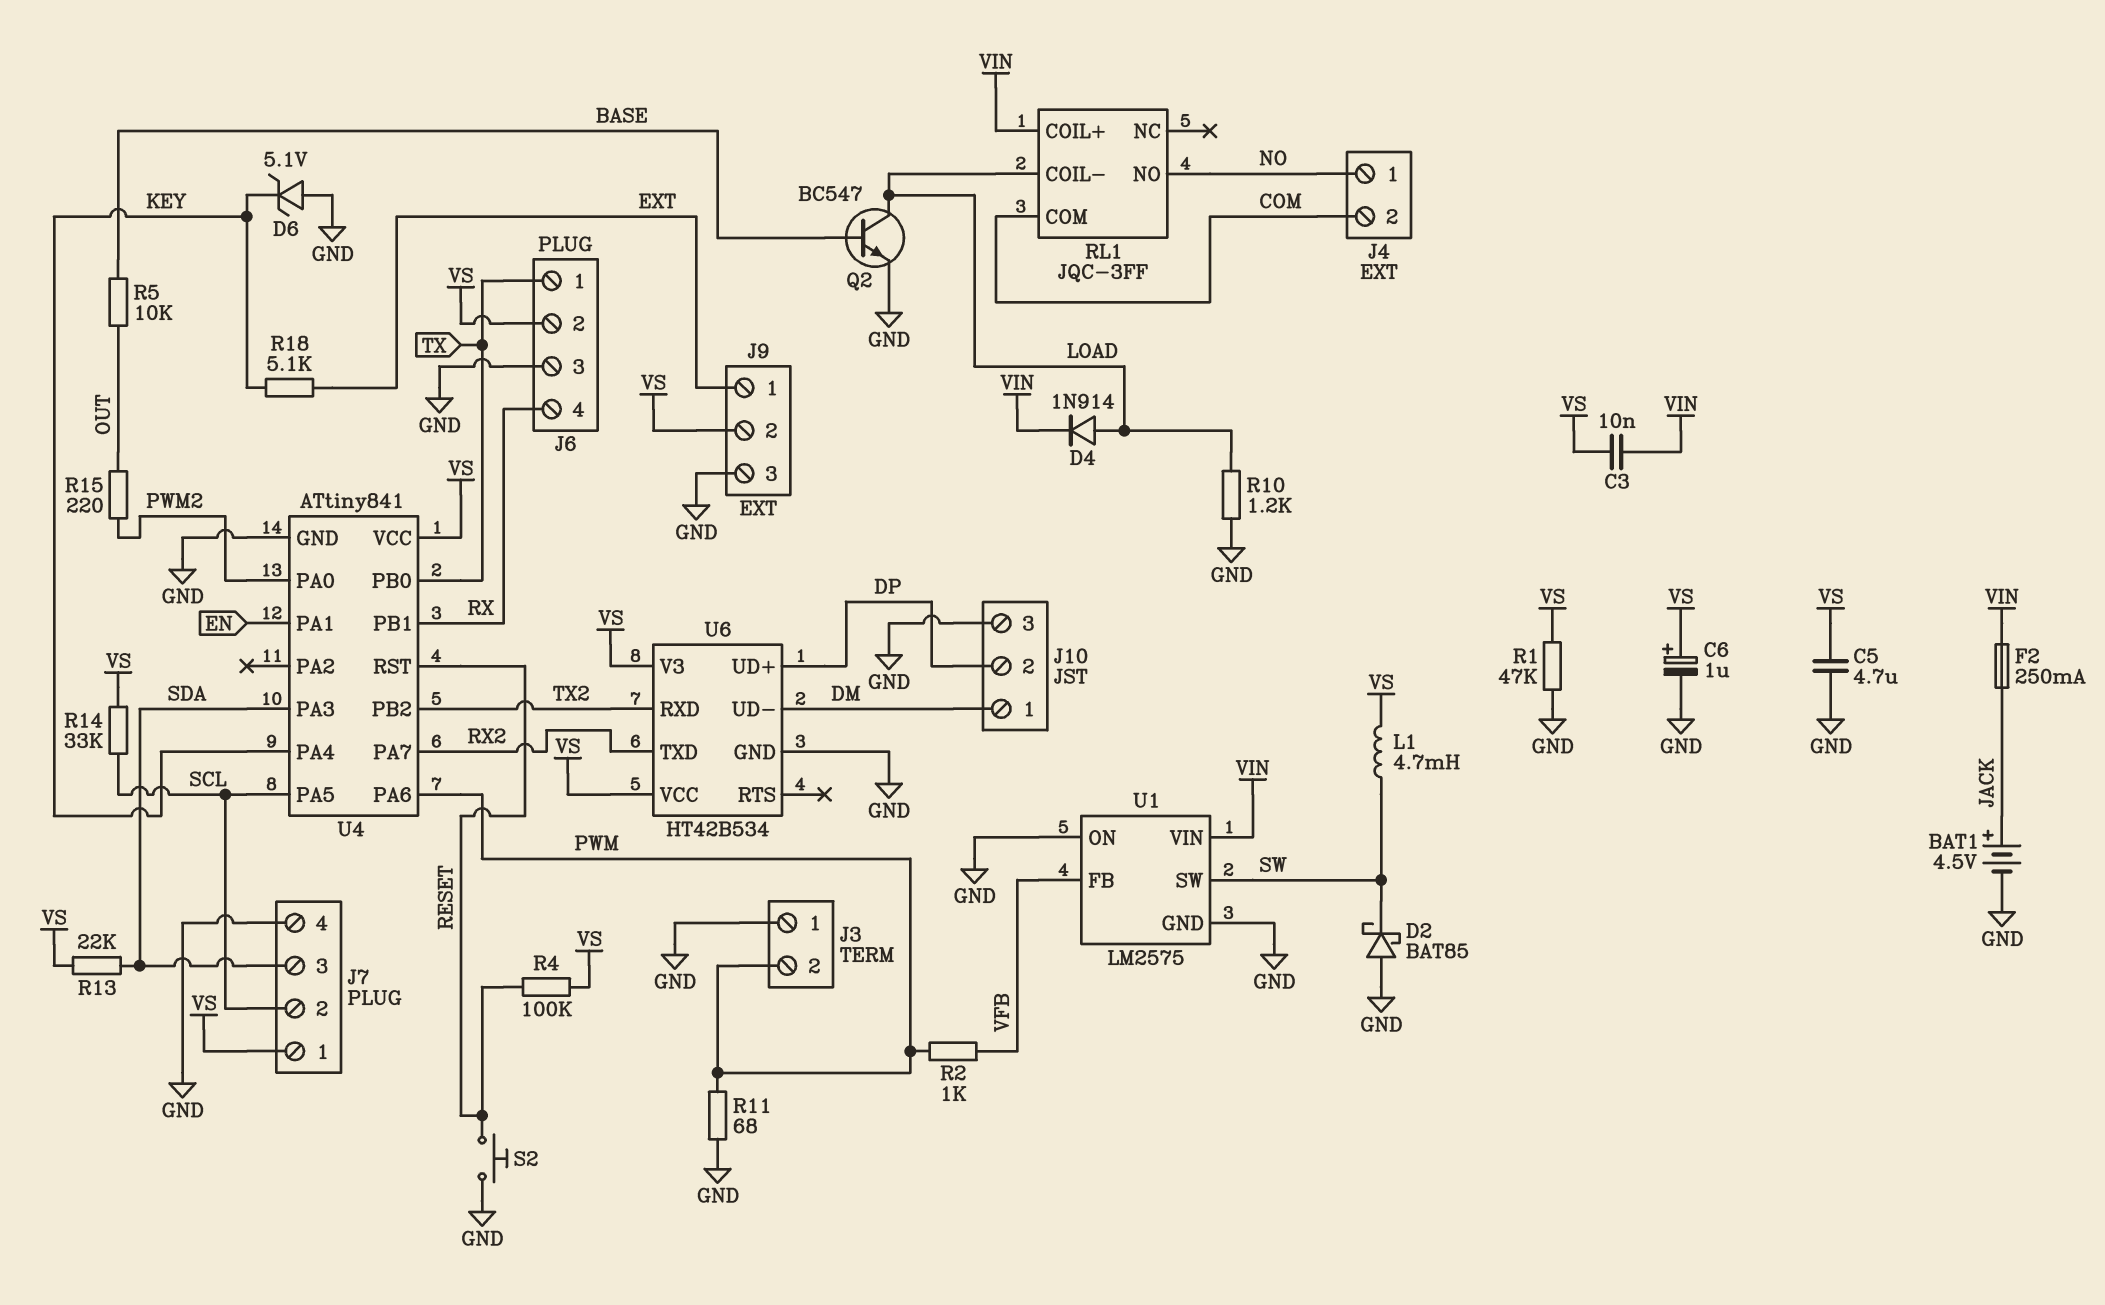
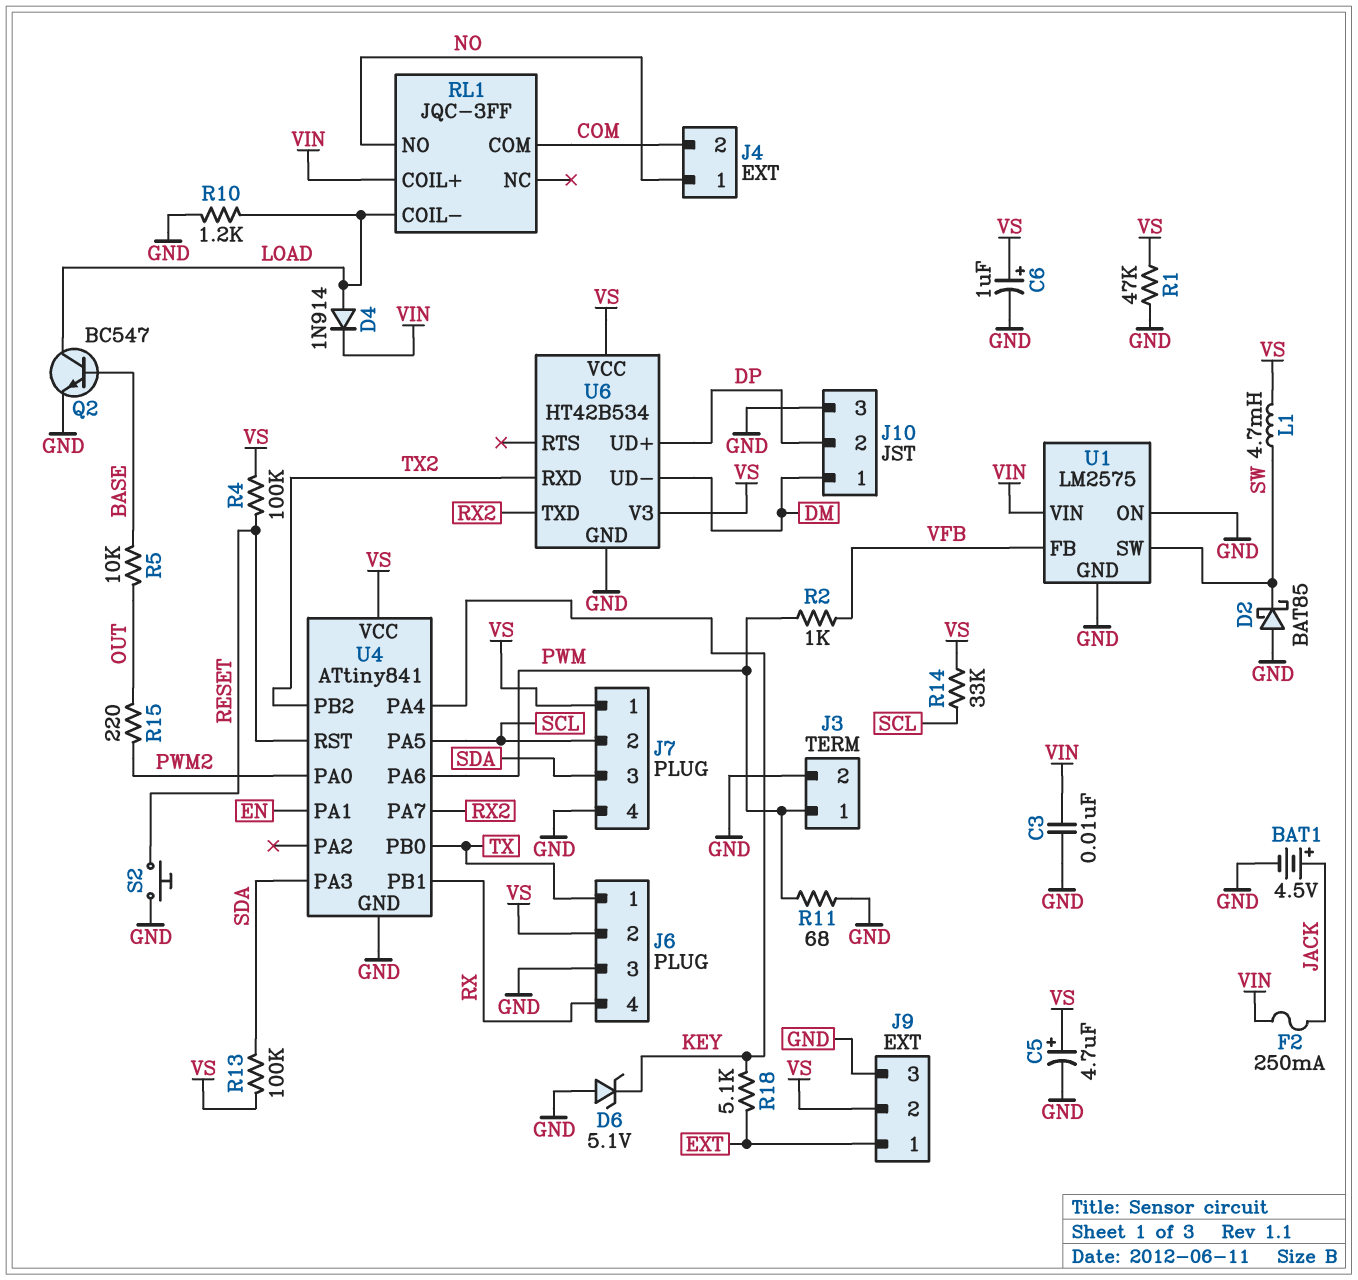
C3: 10nF (VIN, VS) -> 10nF (GND, VIN)
C5: 4.7uF (GND, VS) -> 4.7uF (plus VS, minus GND)
J3 pin 1: GND -> PWM
J3 pin 2: PWM -> GND
R13: 22k (SDA, VS) -> 100k (SDA, VS)

